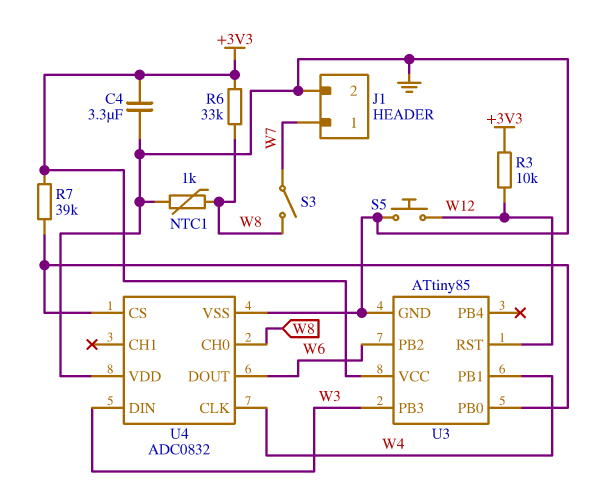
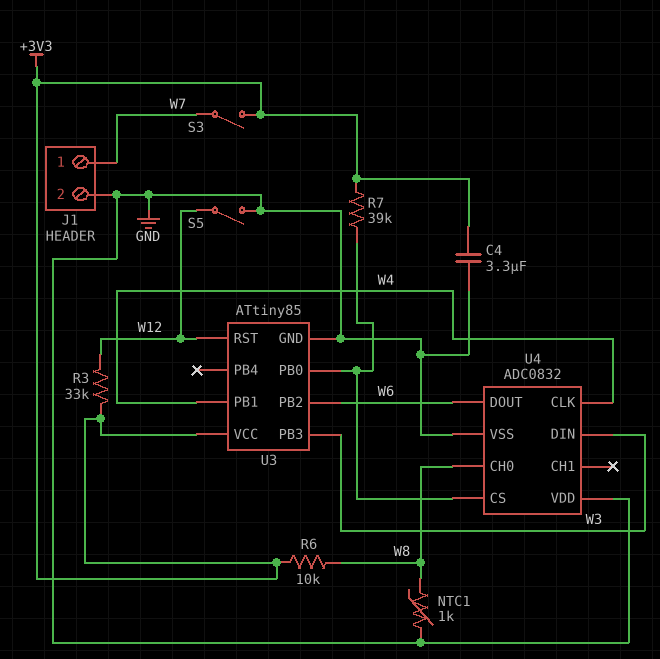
R3: 10k (+3V3, W12) -> 33k (+3V3, W12)
R6: 33k (+3V3, W8) -> 10k (+3V3, W8)
S3: switch (W7, W8) -> switch (+3V3, W7)
S5: button (GND, W12) -> switch (GND, W12)

